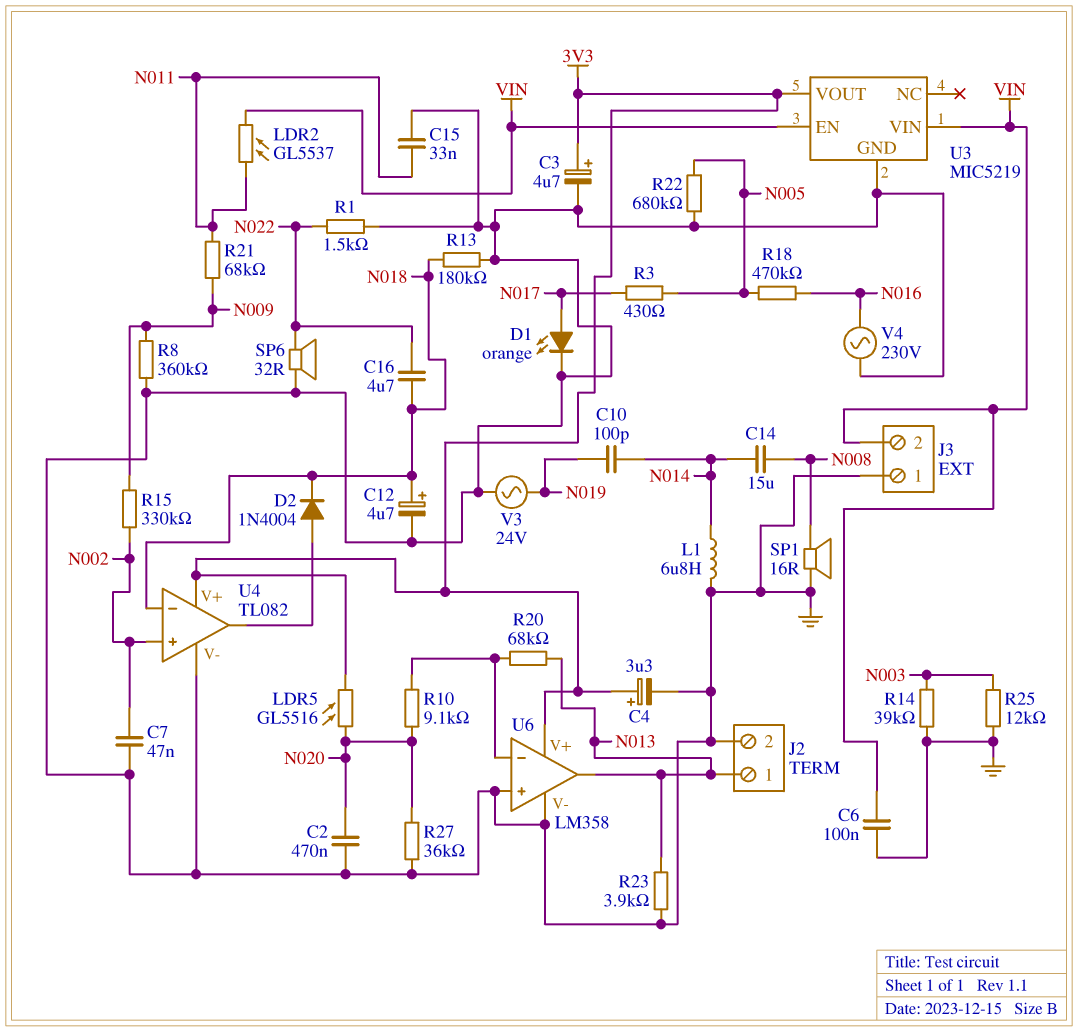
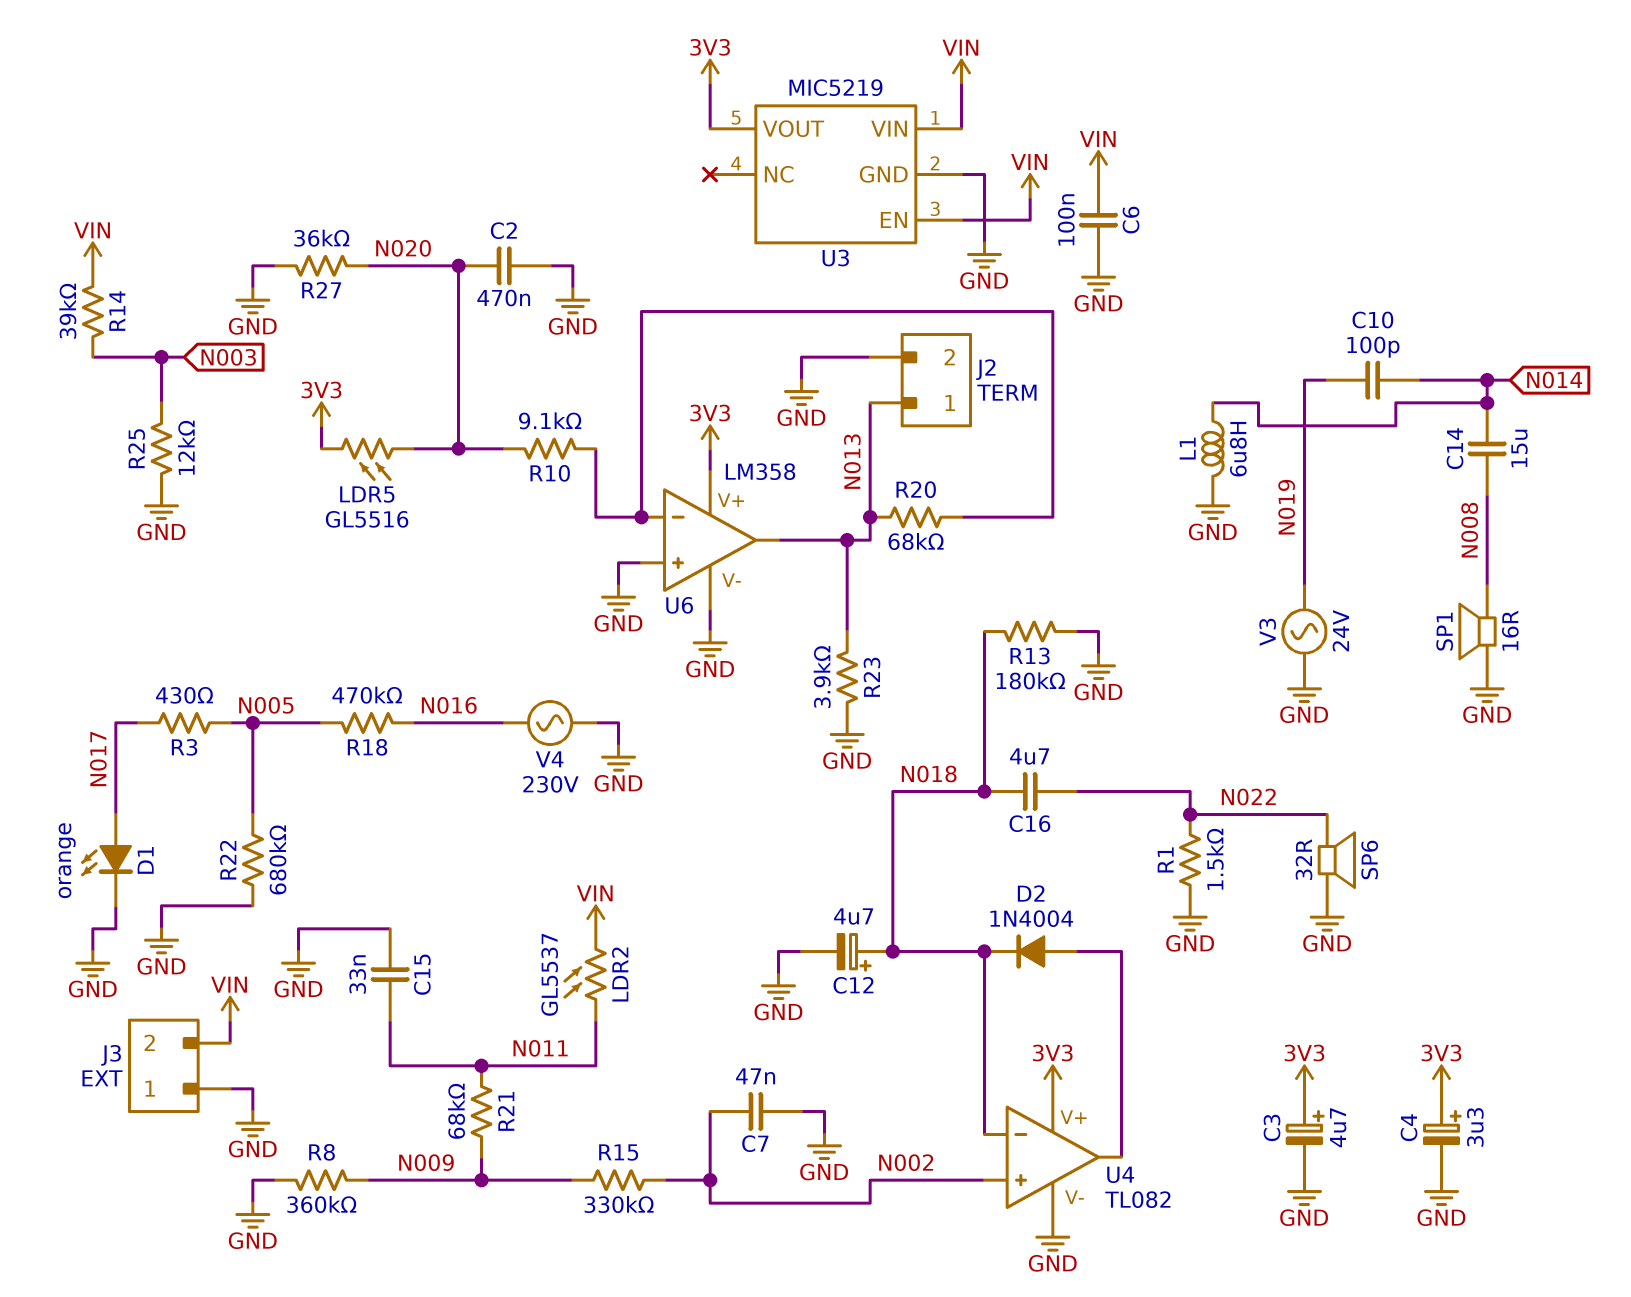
R14: 39k (GND, N003) -> 39k (N003, VIN)

